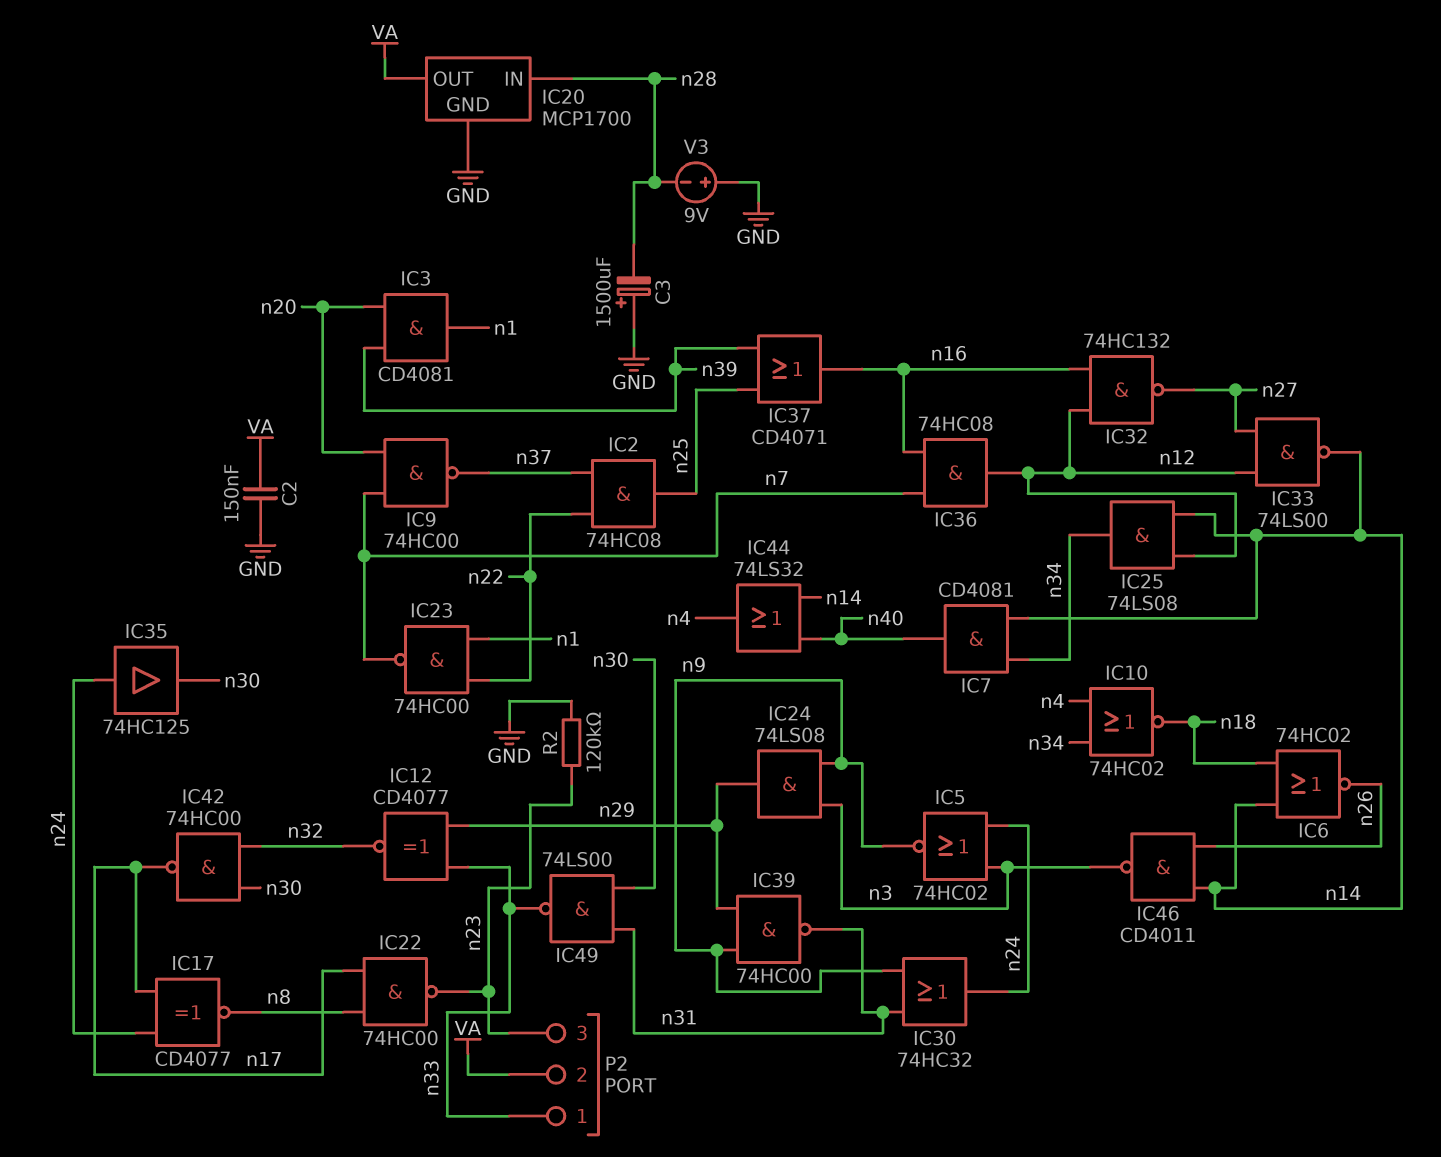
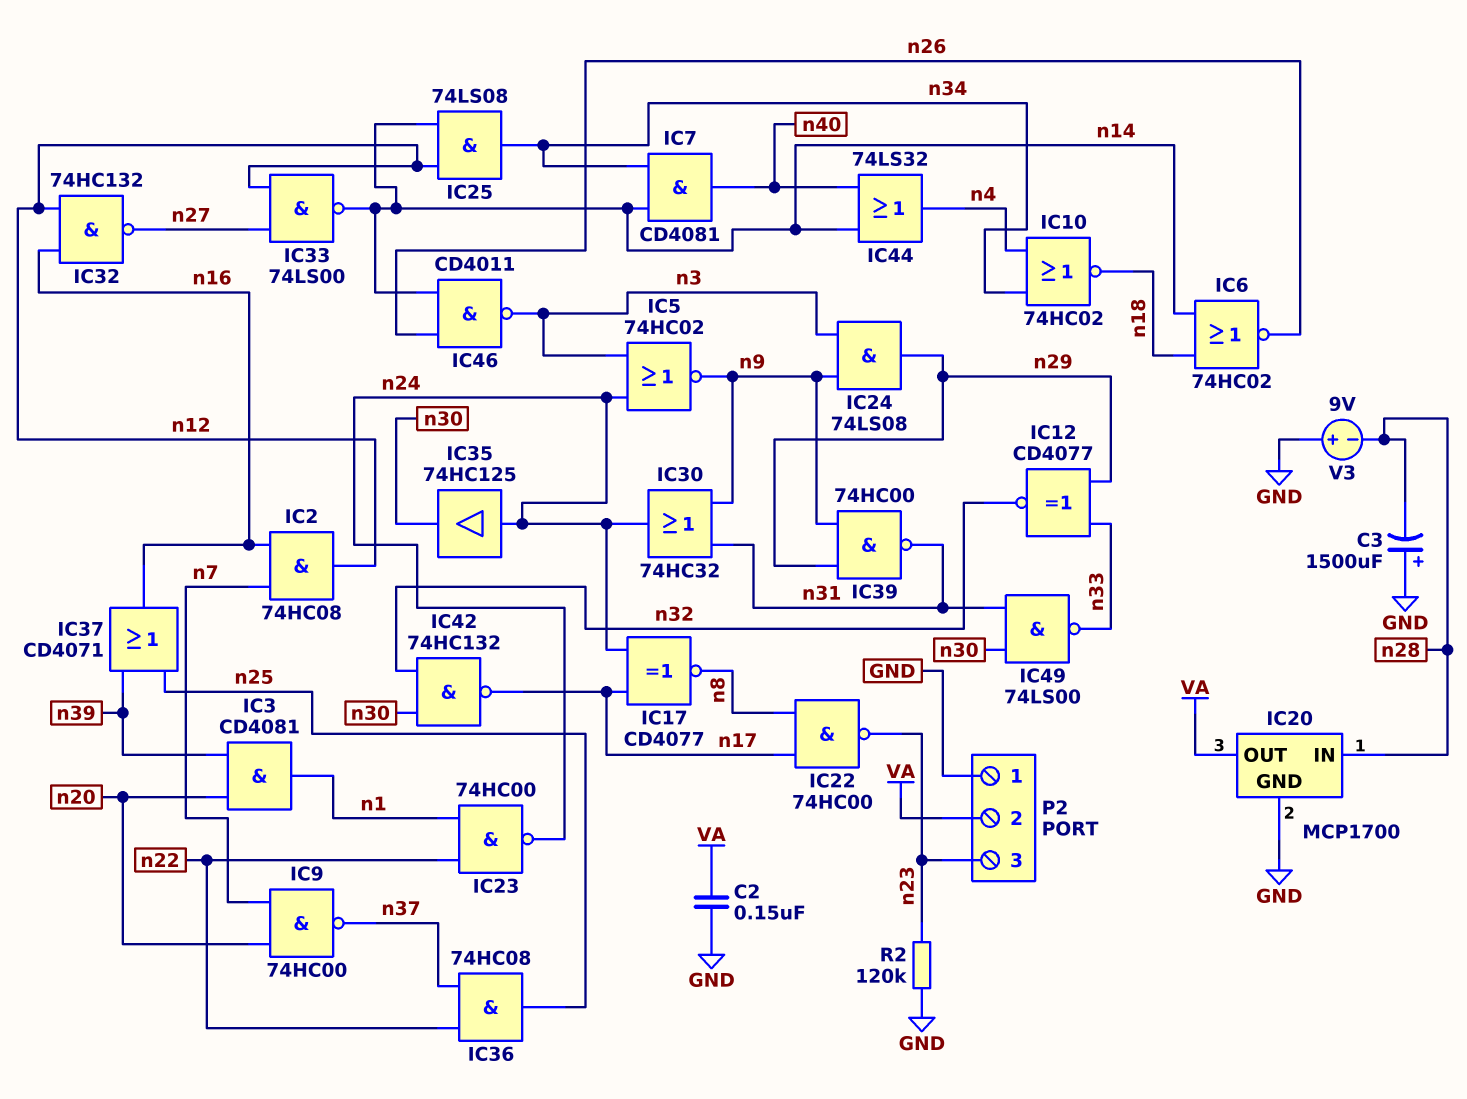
IC2: AND 74HC08 (in n22, in n37, out n25) -> AND 74HC08 (in n7, in n16, out n12)
IC23: NAND 74HC00 (in n1, in n22, out n7) -> NAND 74HC00 (in n1, in n22, out n24)
IC36: AND 74HC08 (in n7, in n16, out n12) -> AND 74HC08 (in n22, in n37, out n25)
IC42: NAND 74HC00 (in n30, in n32, out n17) -> NAND 74HC132 (in n30, in n32, out n17)
P2 pin 1: n33 -> GND

